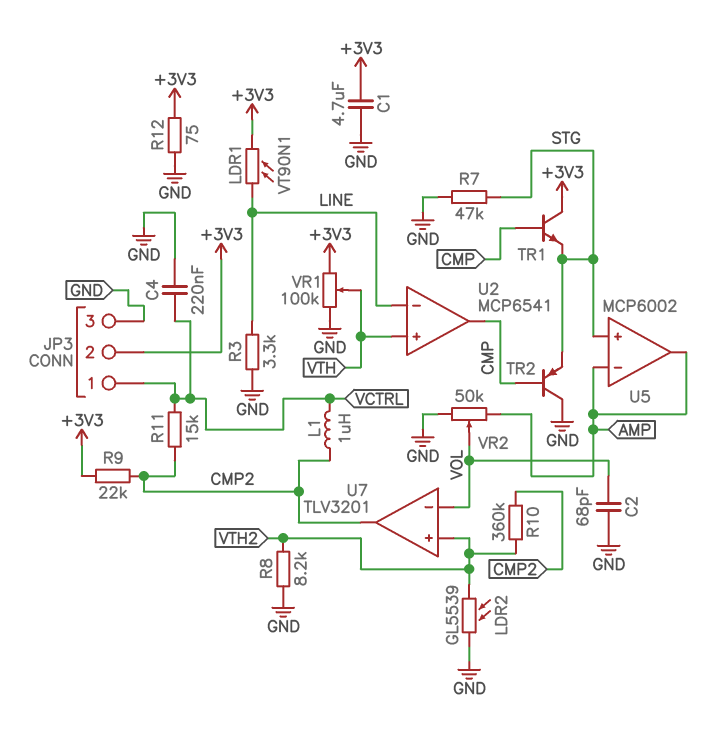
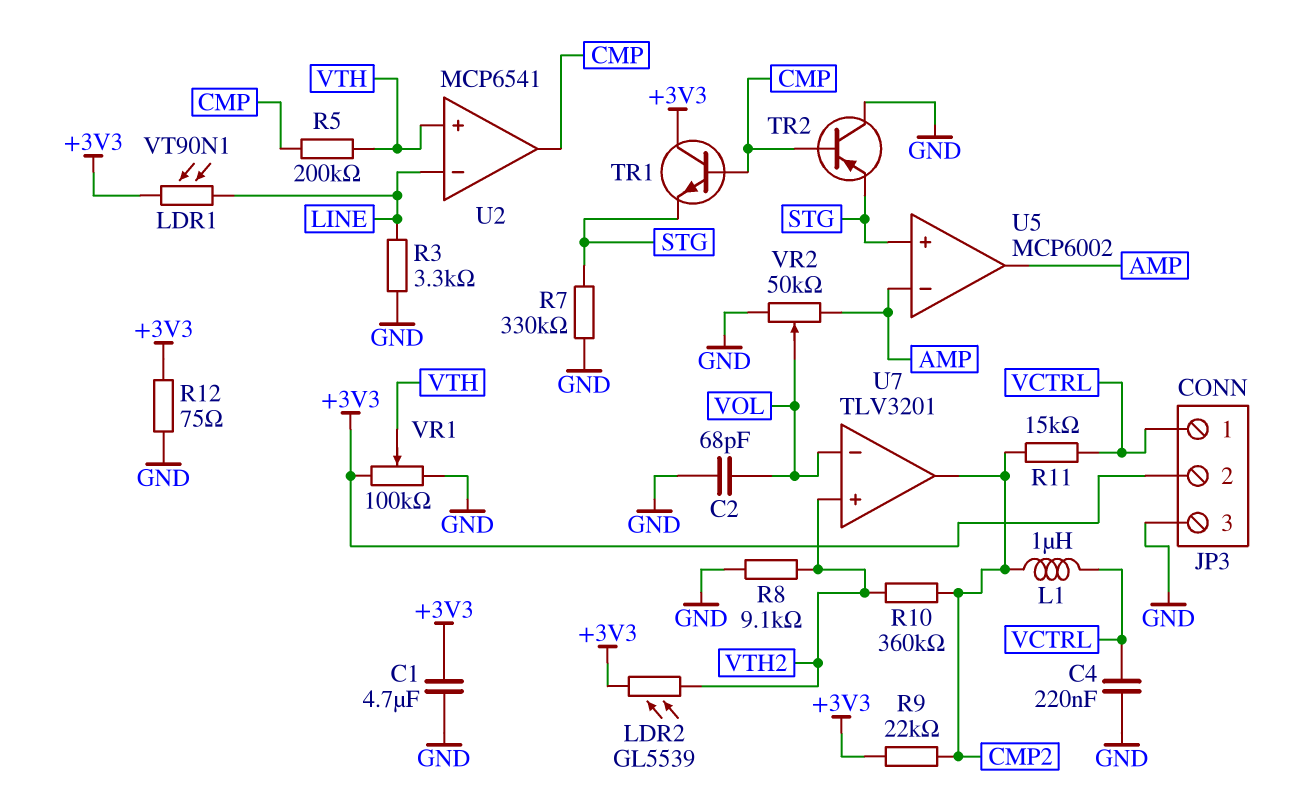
LDR2: GL5539 (GND, VTH2) -> GL5539 (+3V3, VTH2)
R5: none -> 200k (CMP, VTH)
R7: 47k (GND, STG) -> 330k (GND, STG)
R8: 8.2k (GND, VTH2) -> 9.1k (GND, VTH2)

